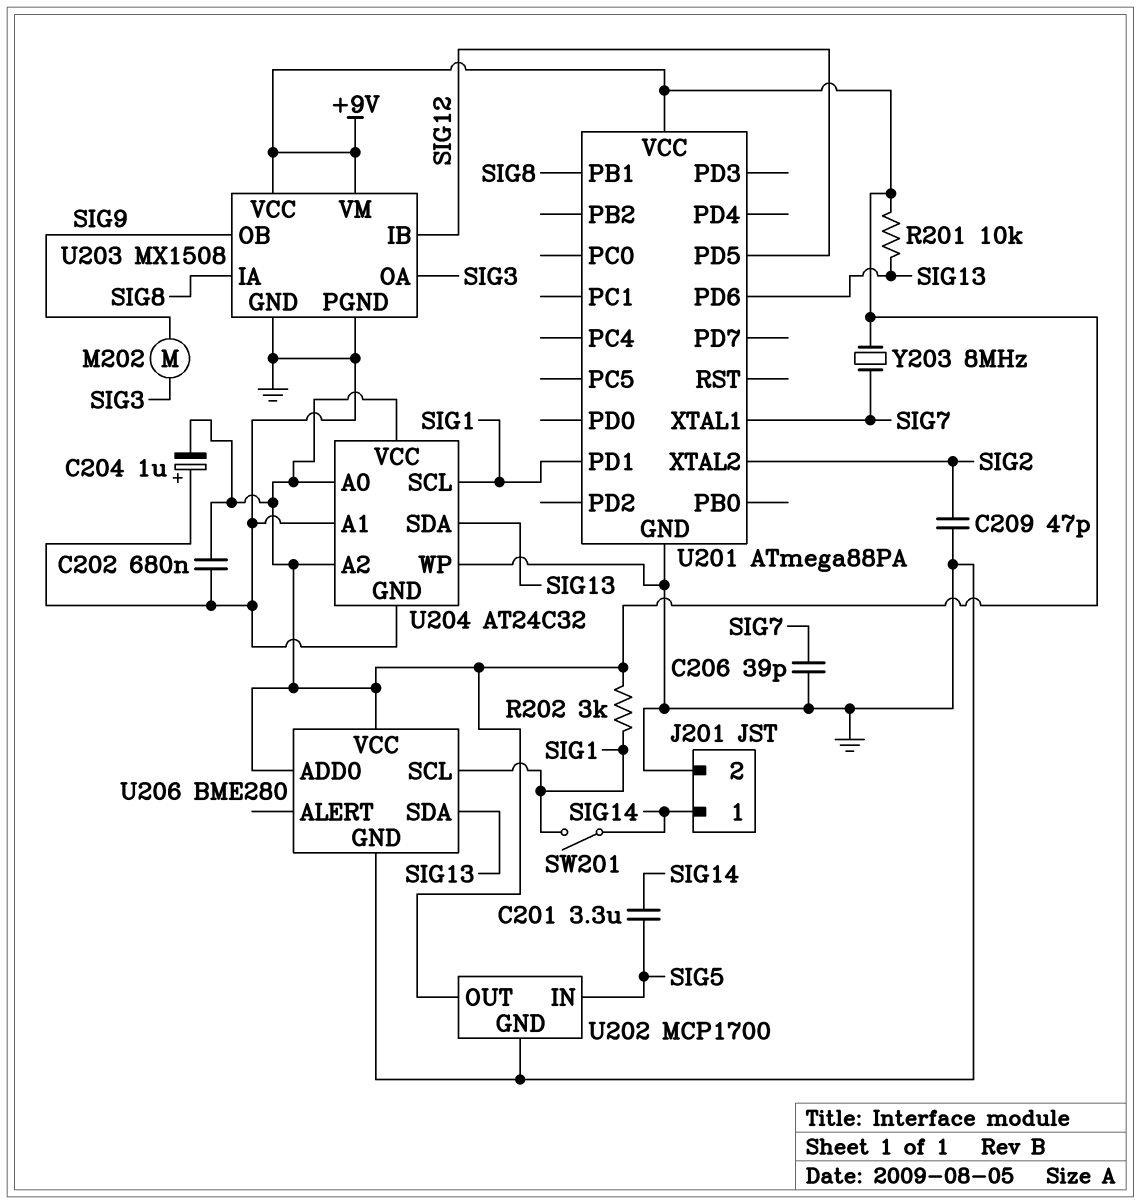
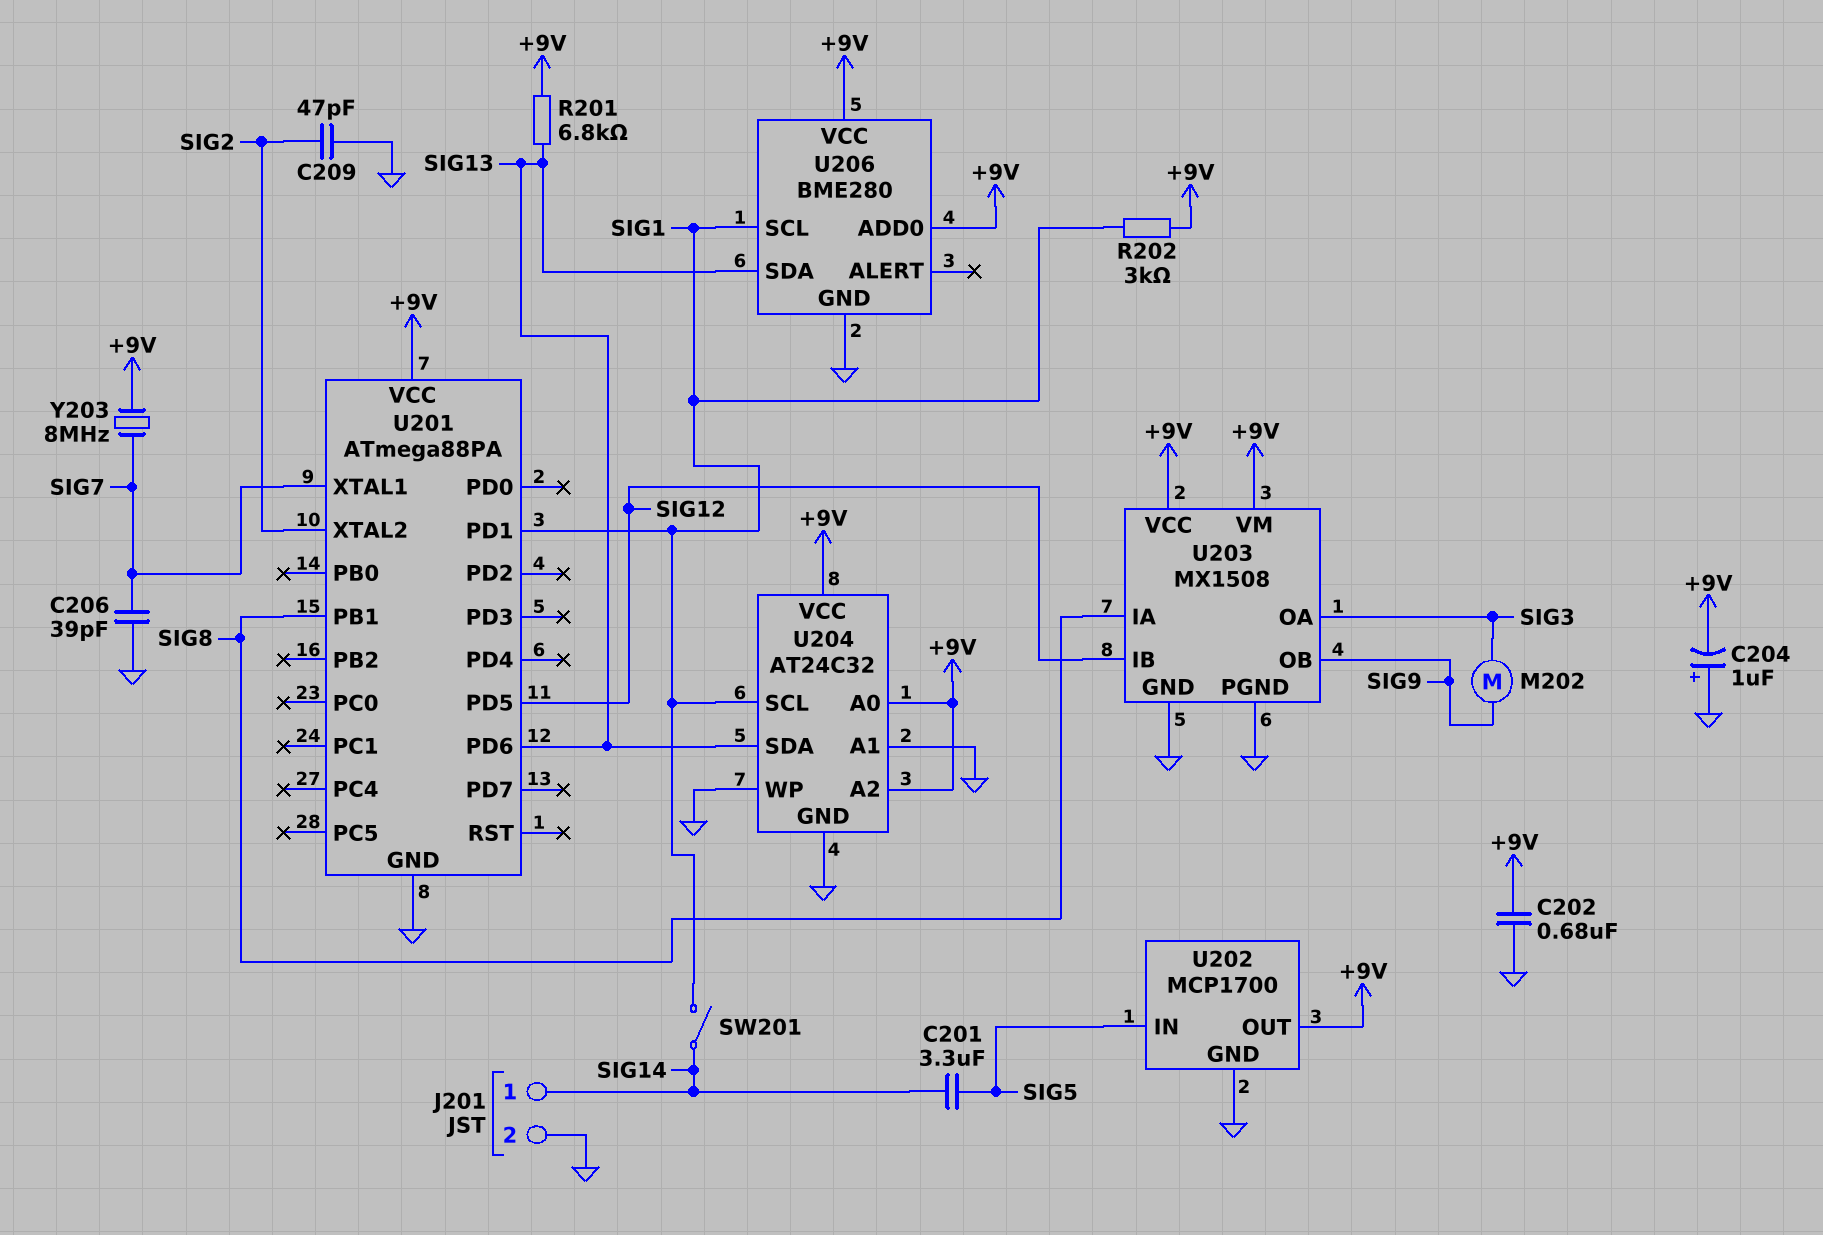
R201: 10k (+9V, SIG13) -> 6.8k (+9V, SIG13)

